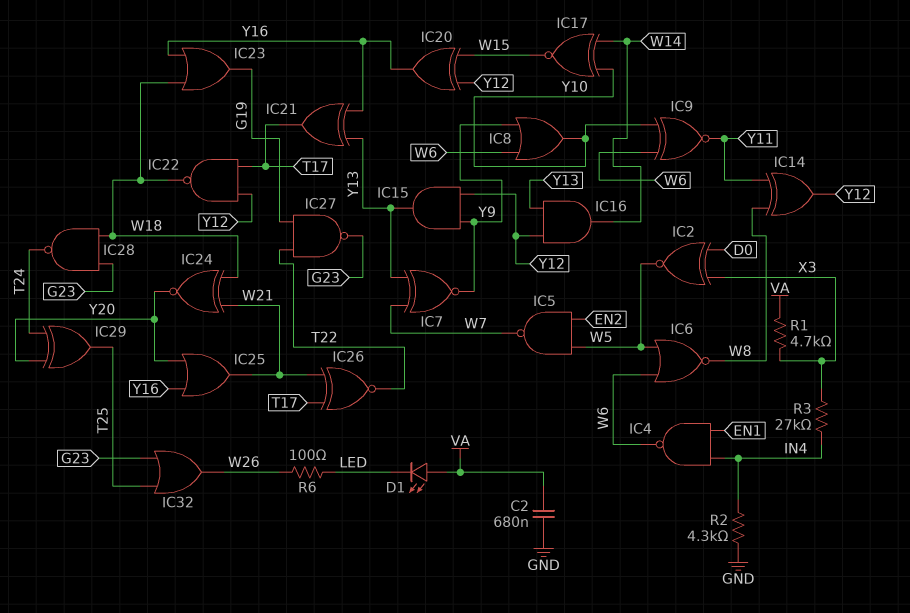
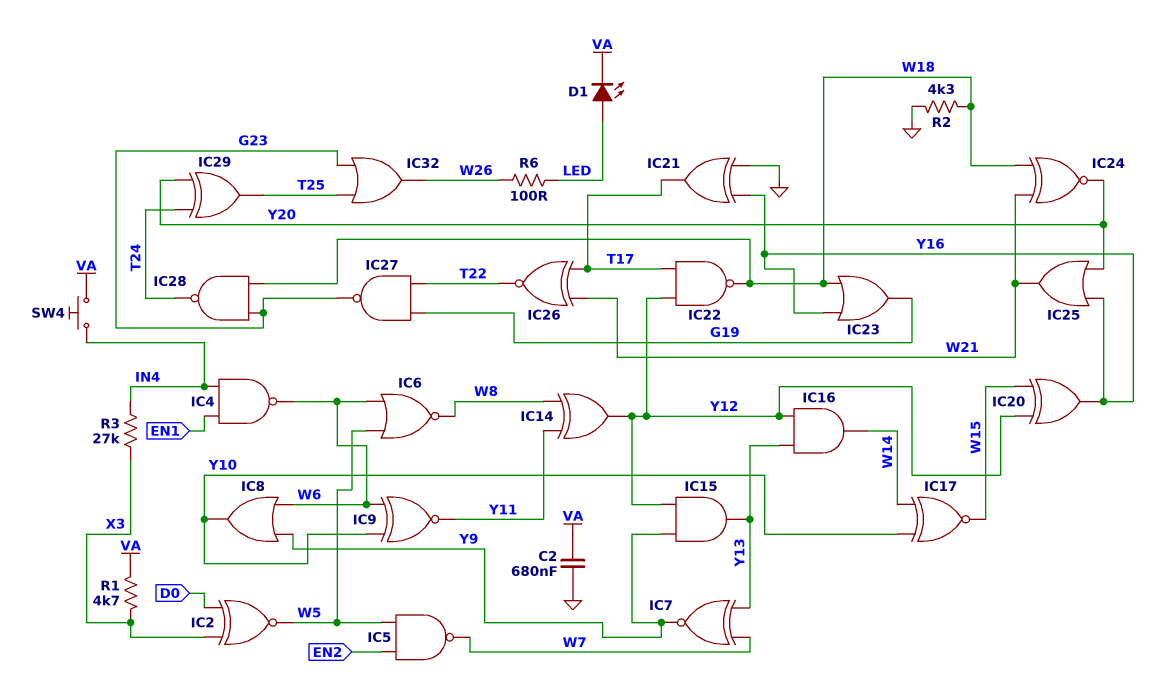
D1: LED (A VA, K LED) -> LED (A LED, K VA)
IC21: XOR (in Y13, in Y16, out T17) -> XOR (in GND, in Y16, out T17)
R2: 4.3k (GND, IN4) -> 4.3k (GND, W18)
SW4: none -> button (IN4, VA)

